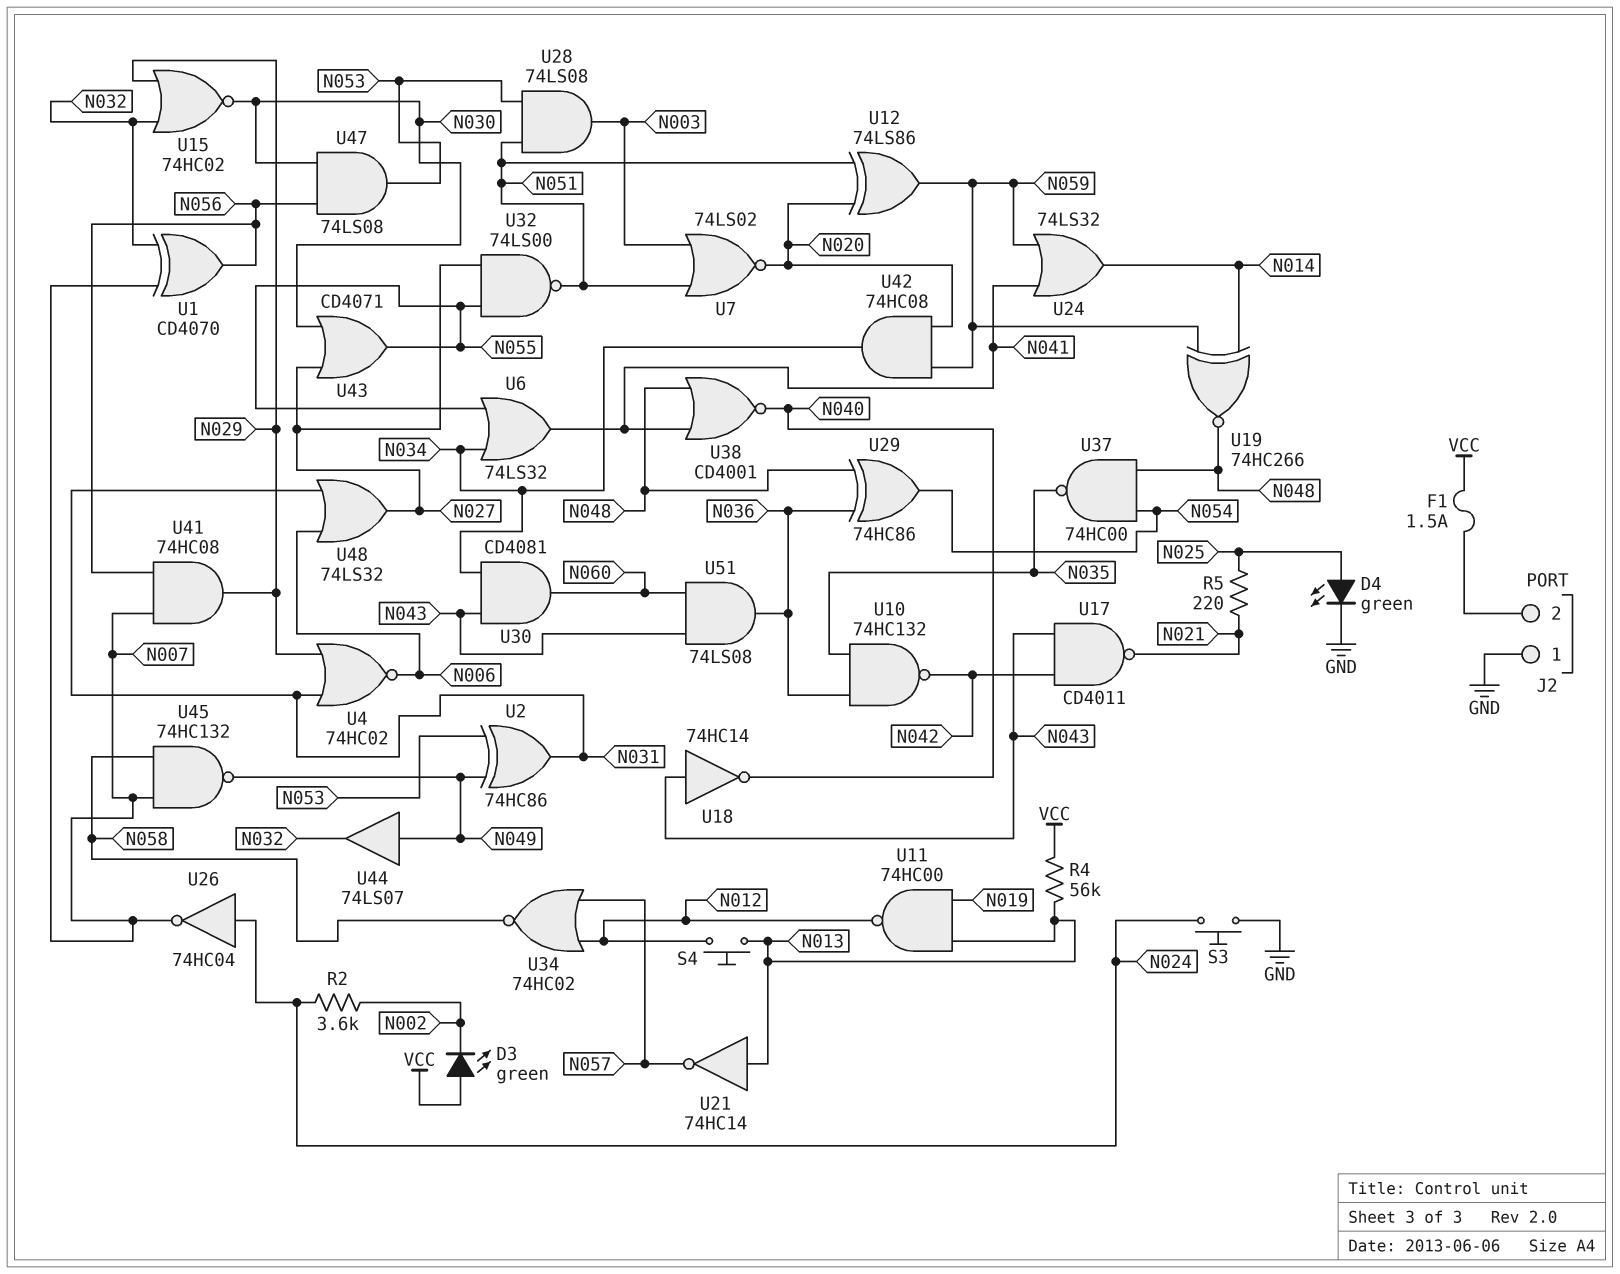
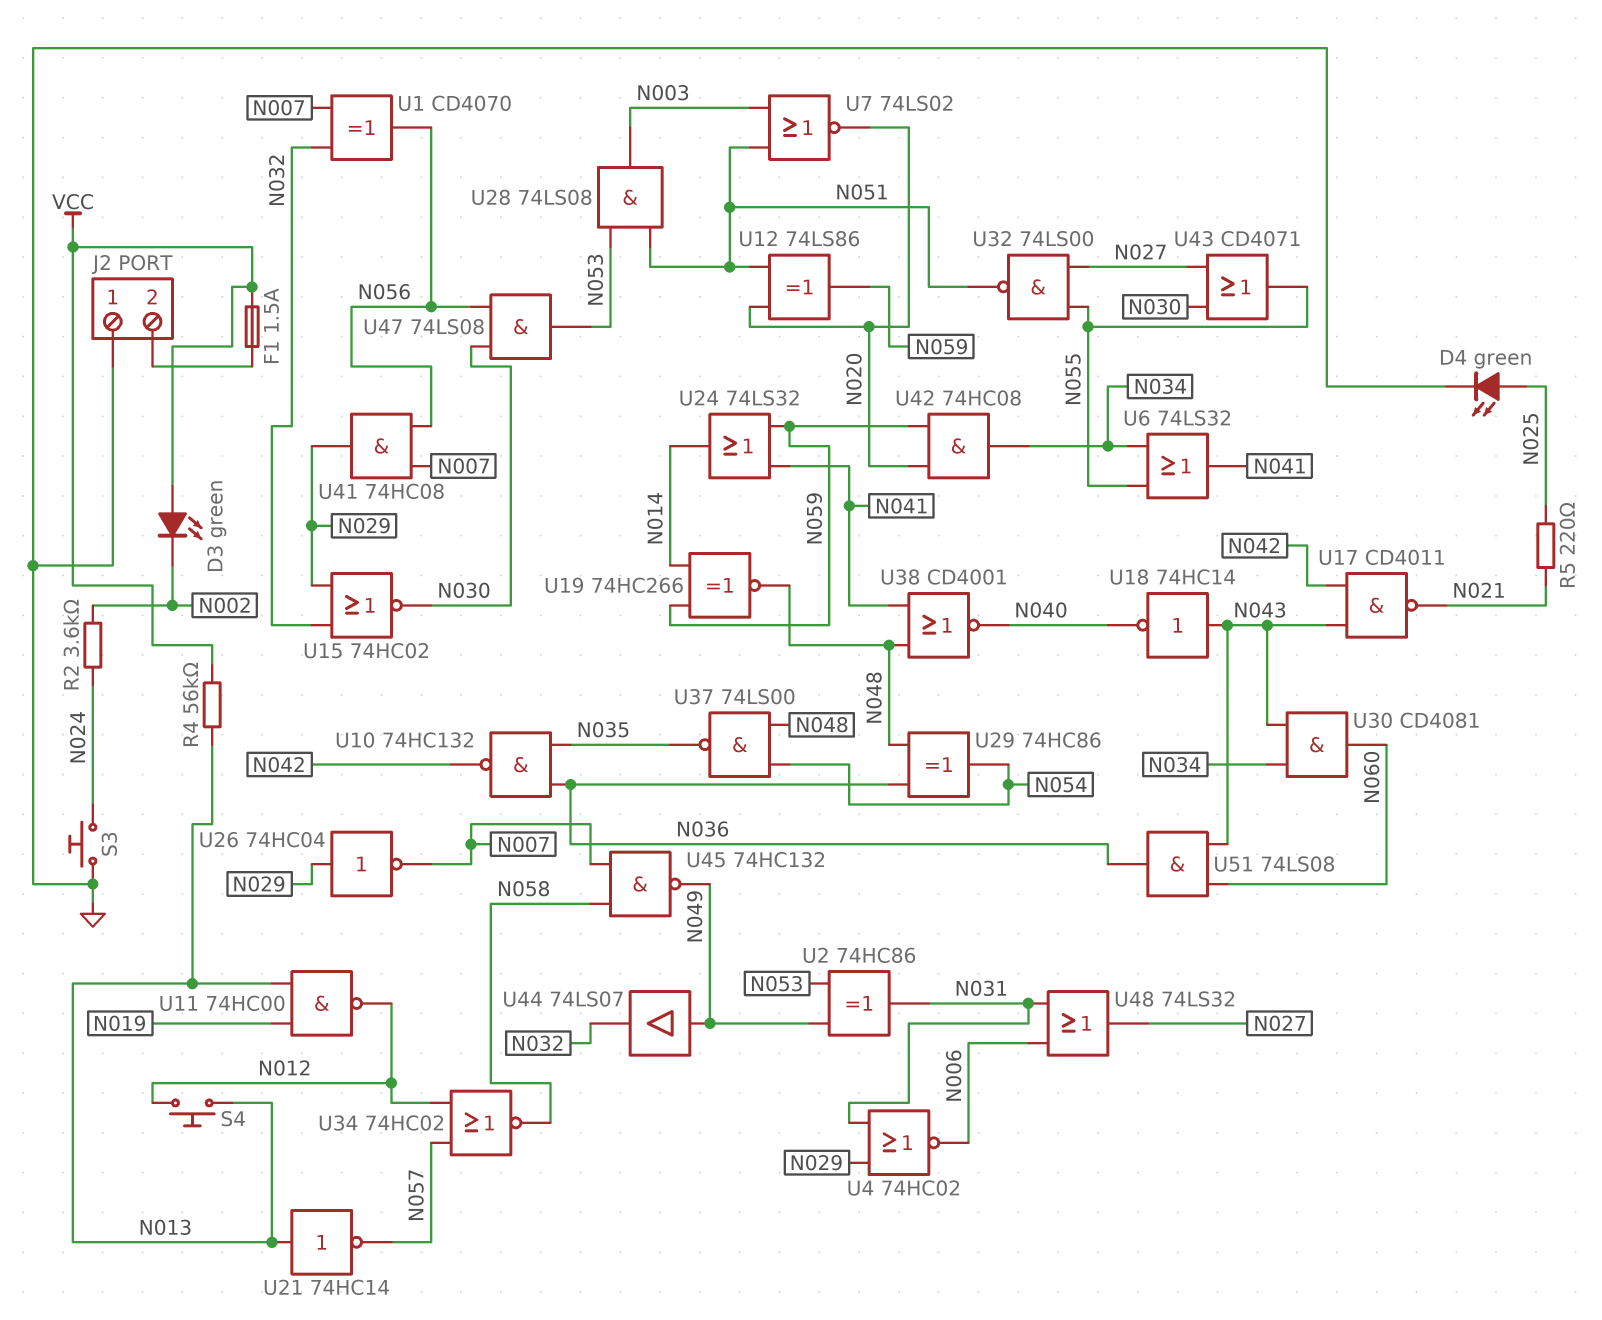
U26: NOT 74HC04 (in N024, out N007) -> NOT 74HC04 (in N029, out N007)
U37: NAND 74HC00 (in N048, in N054, out N035) -> NAND 74LS00 (in N048, in N054, out N035)

